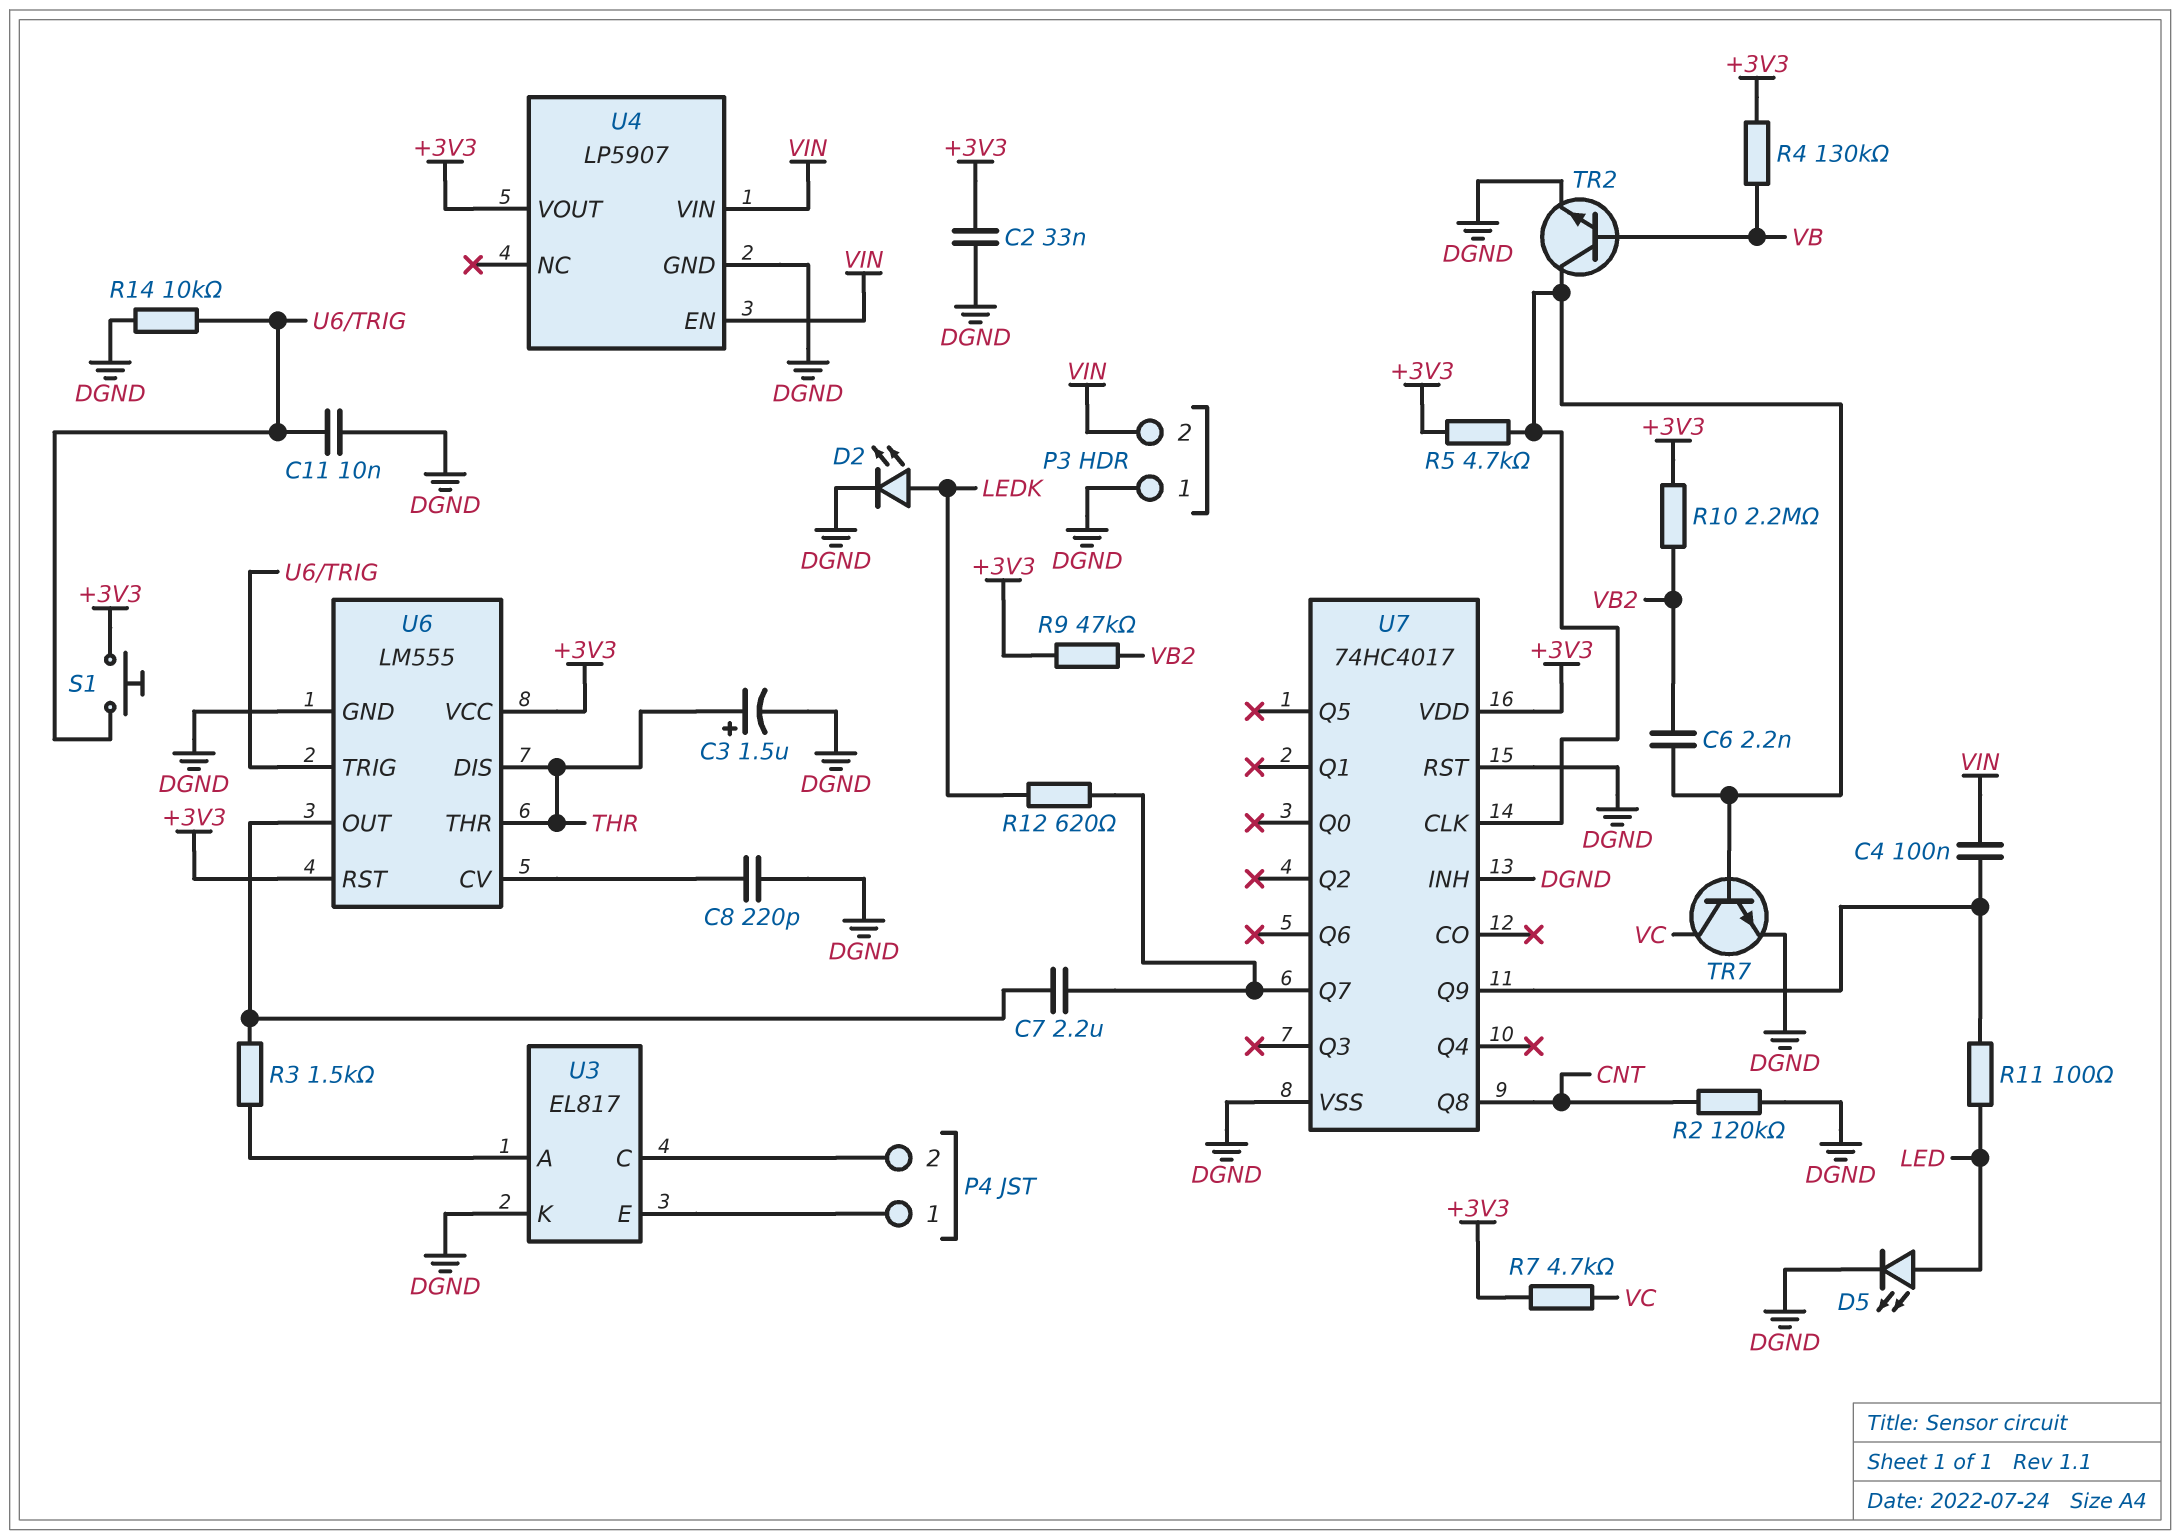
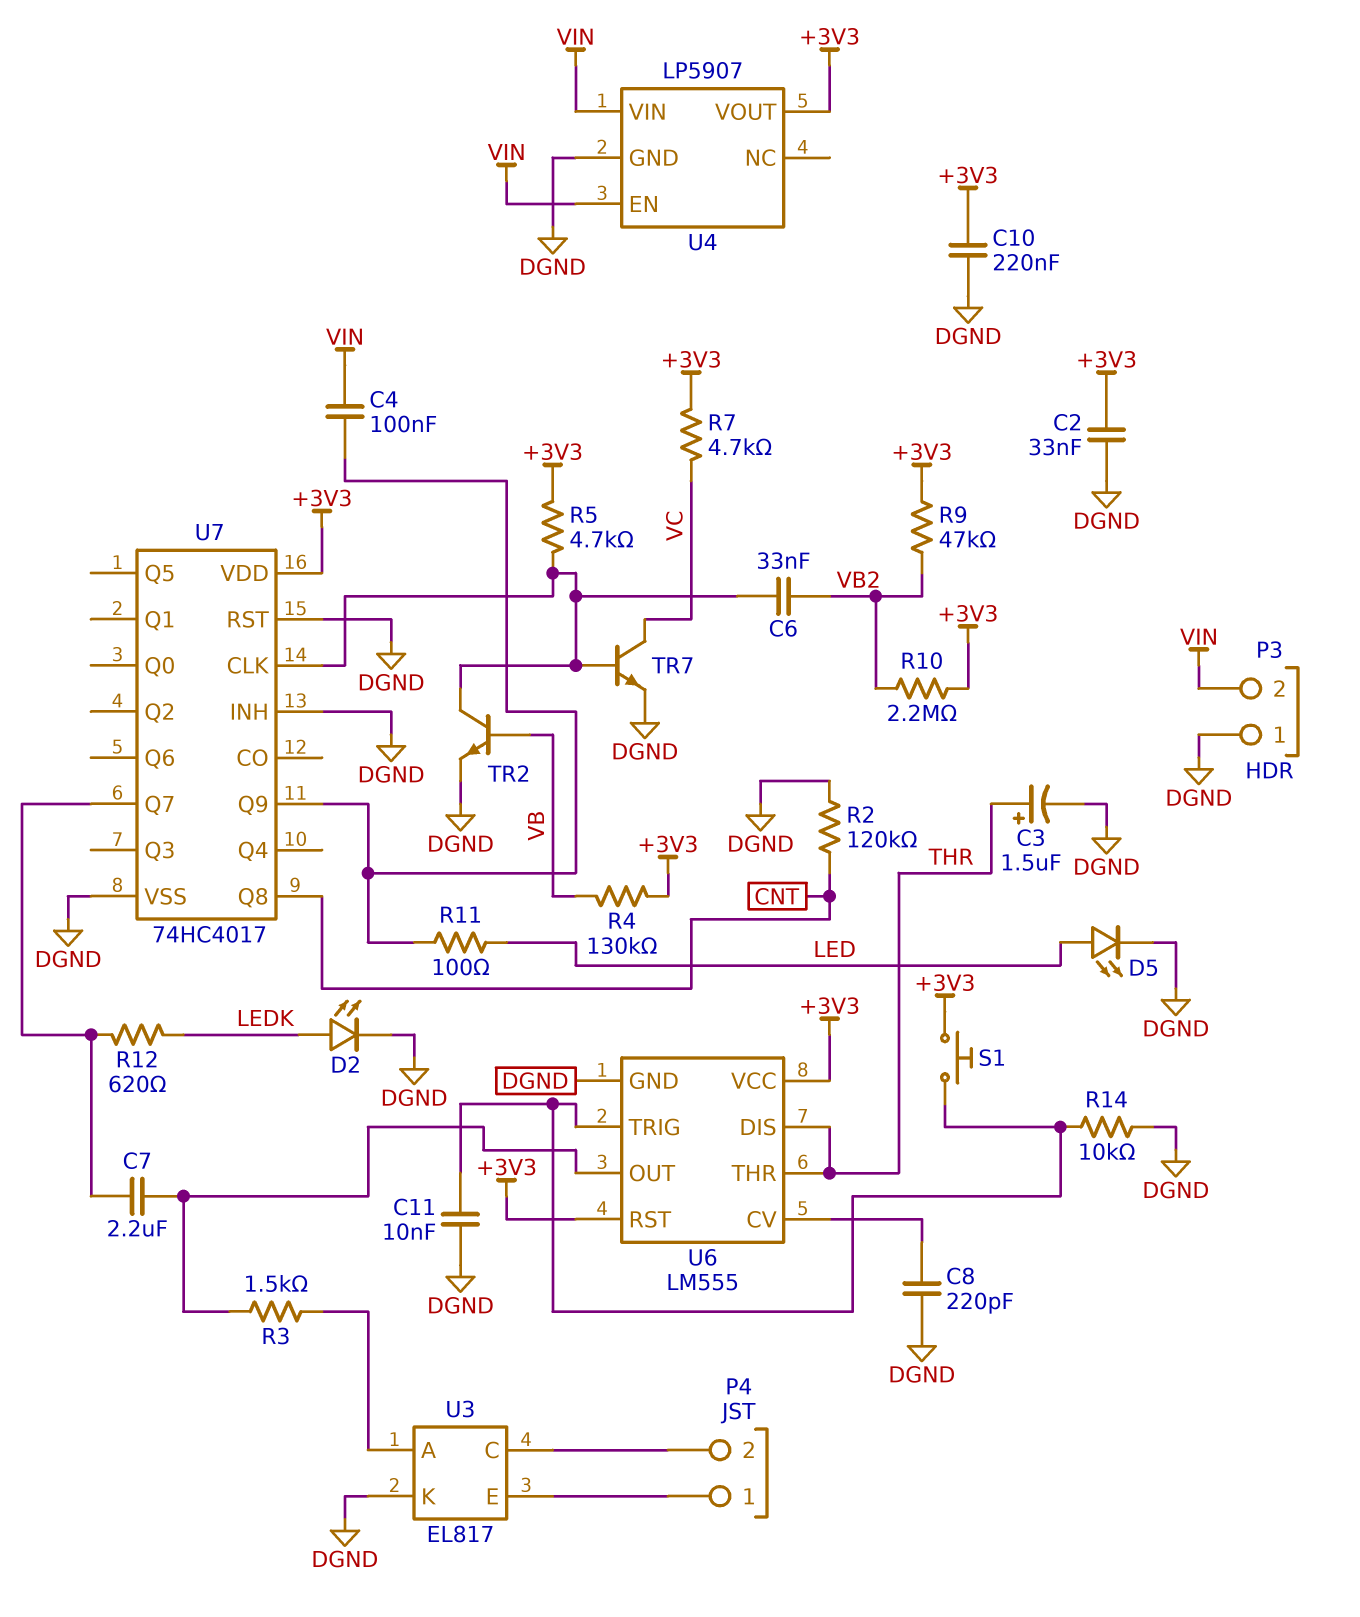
C6: 2.2nF (U7/CLK, VB2) -> 33nF (U7/CLK, VB2)
C10: none -> 220nF (+3V3, DGND)

